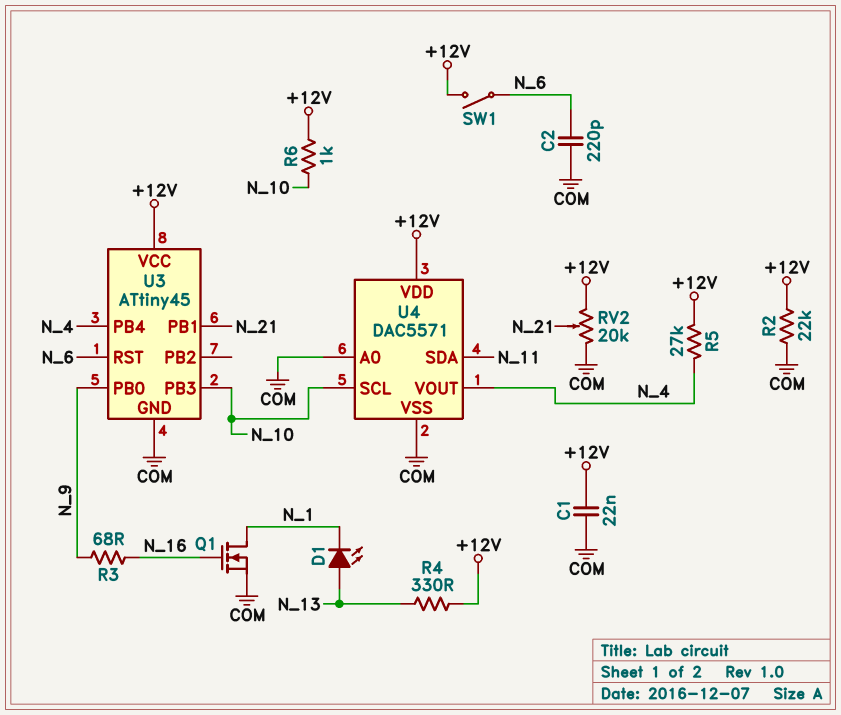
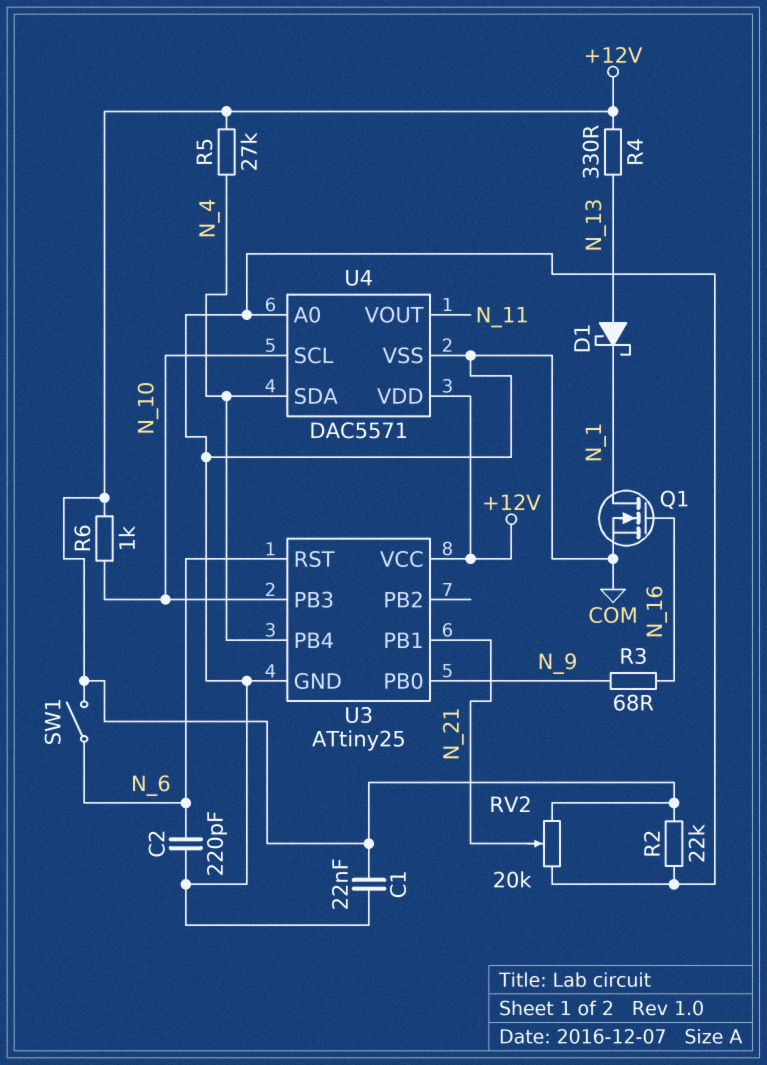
D1: LED (A N_13, K N_1) -> schottky (A N_13, K N_1)
U3: ATtiny45 -> ATtiny25
U4 pin SDA: N_11 -> N_4
U4 pin VOUT: N_4 -> N_11

